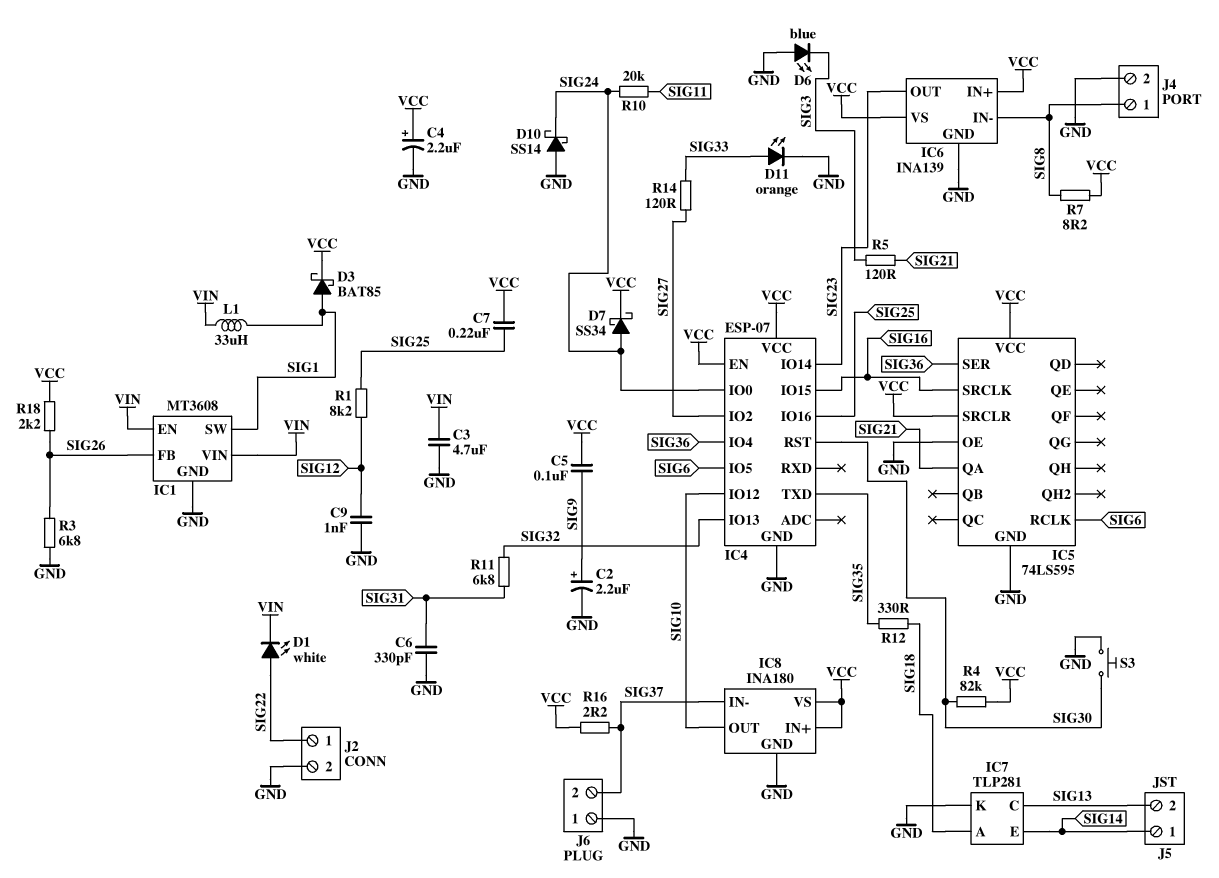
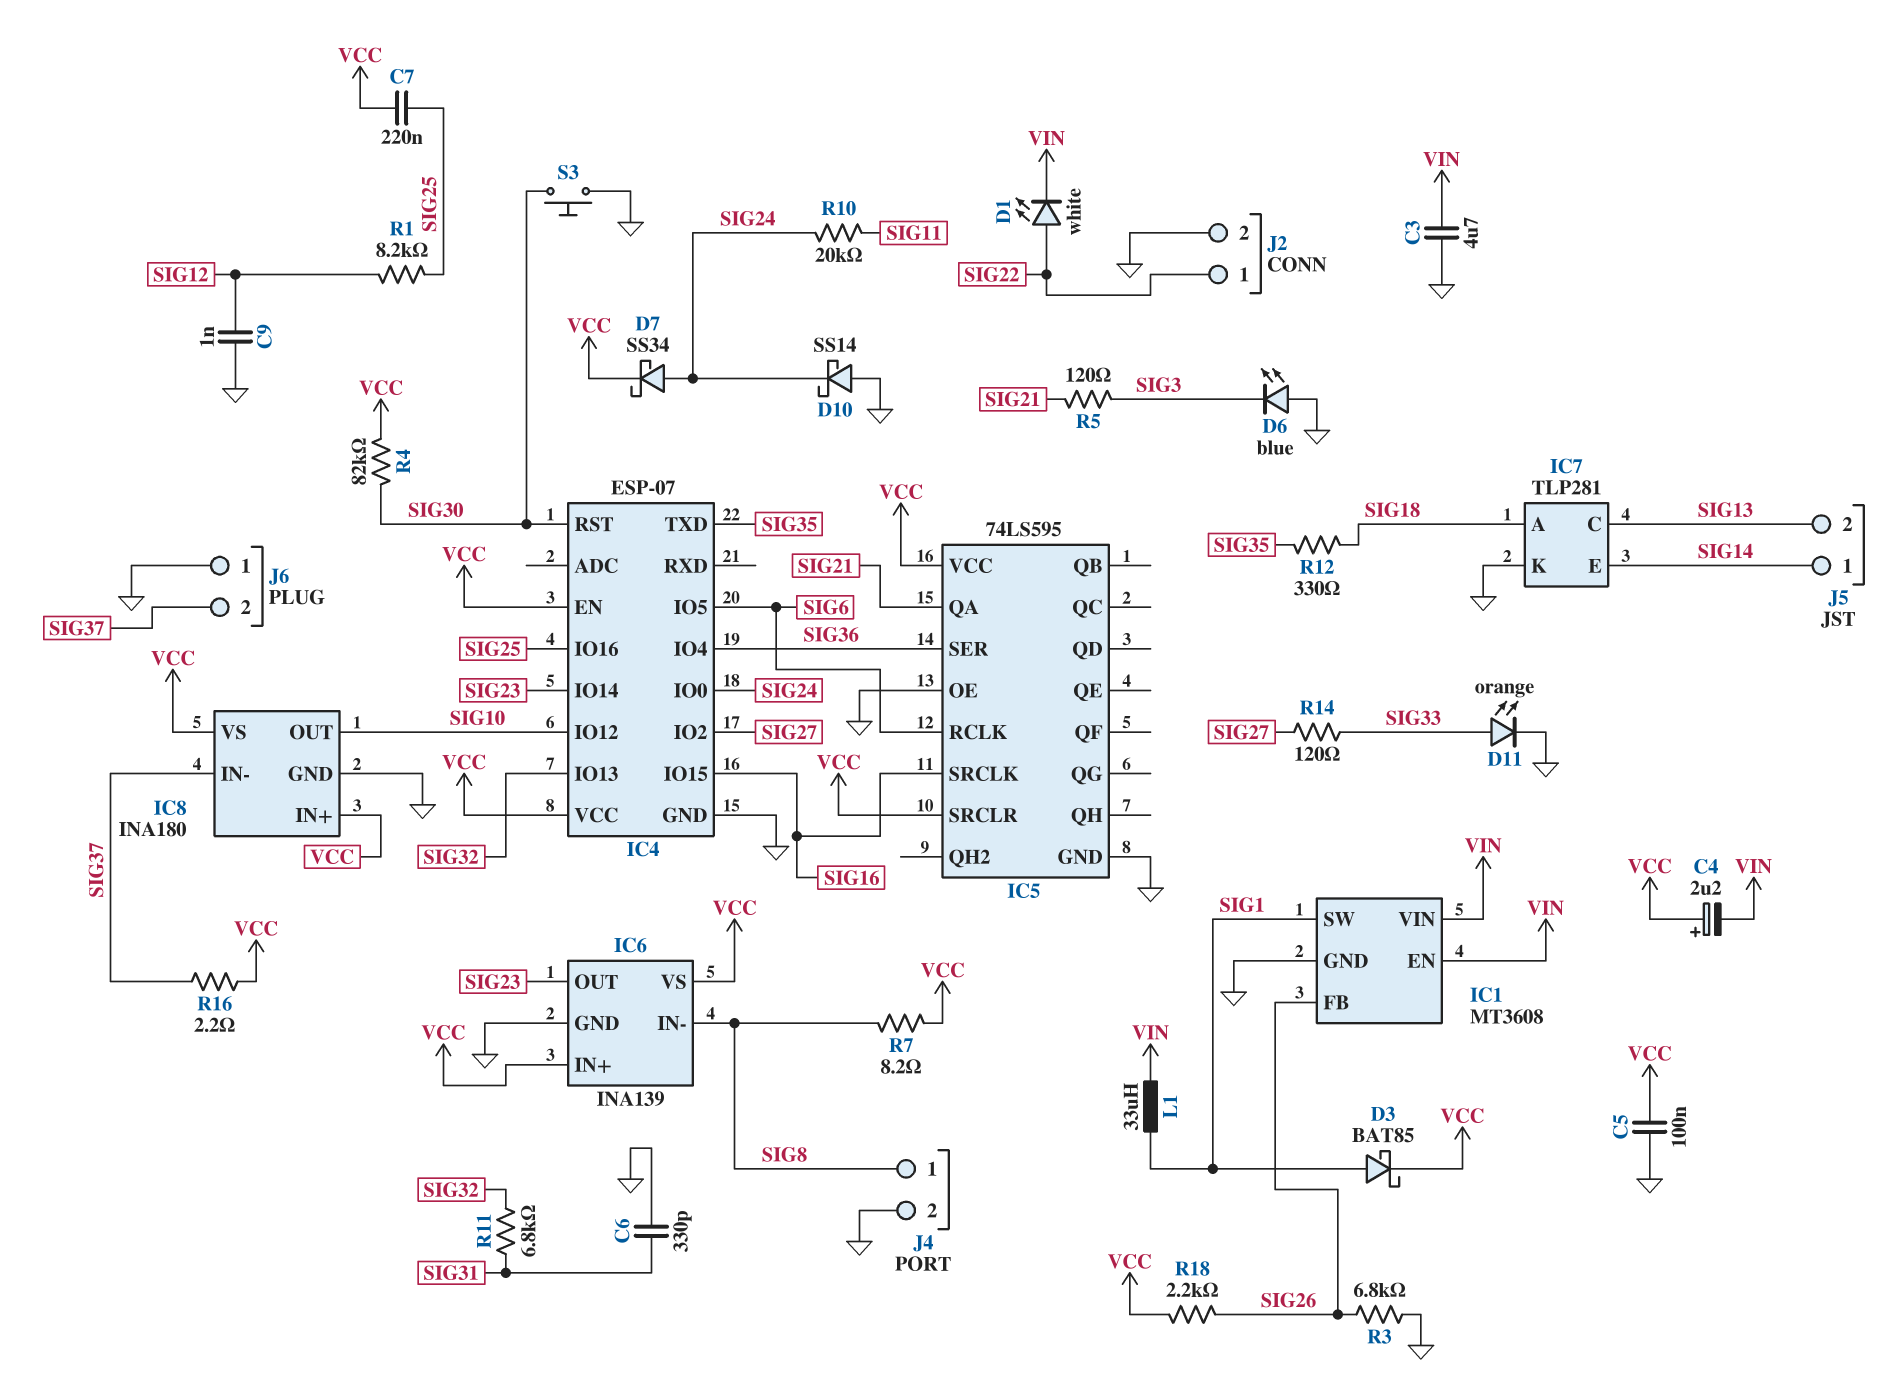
C2: 2.2uF (plus SIG9, minus GND) -> none
C4: 2.2uF (plus VCC, minus GND) -> 2.2uF (plus VCC, minus VIN)
C5: 100nF (SIG9, VCC) -> 100nF (GND, VCC)

